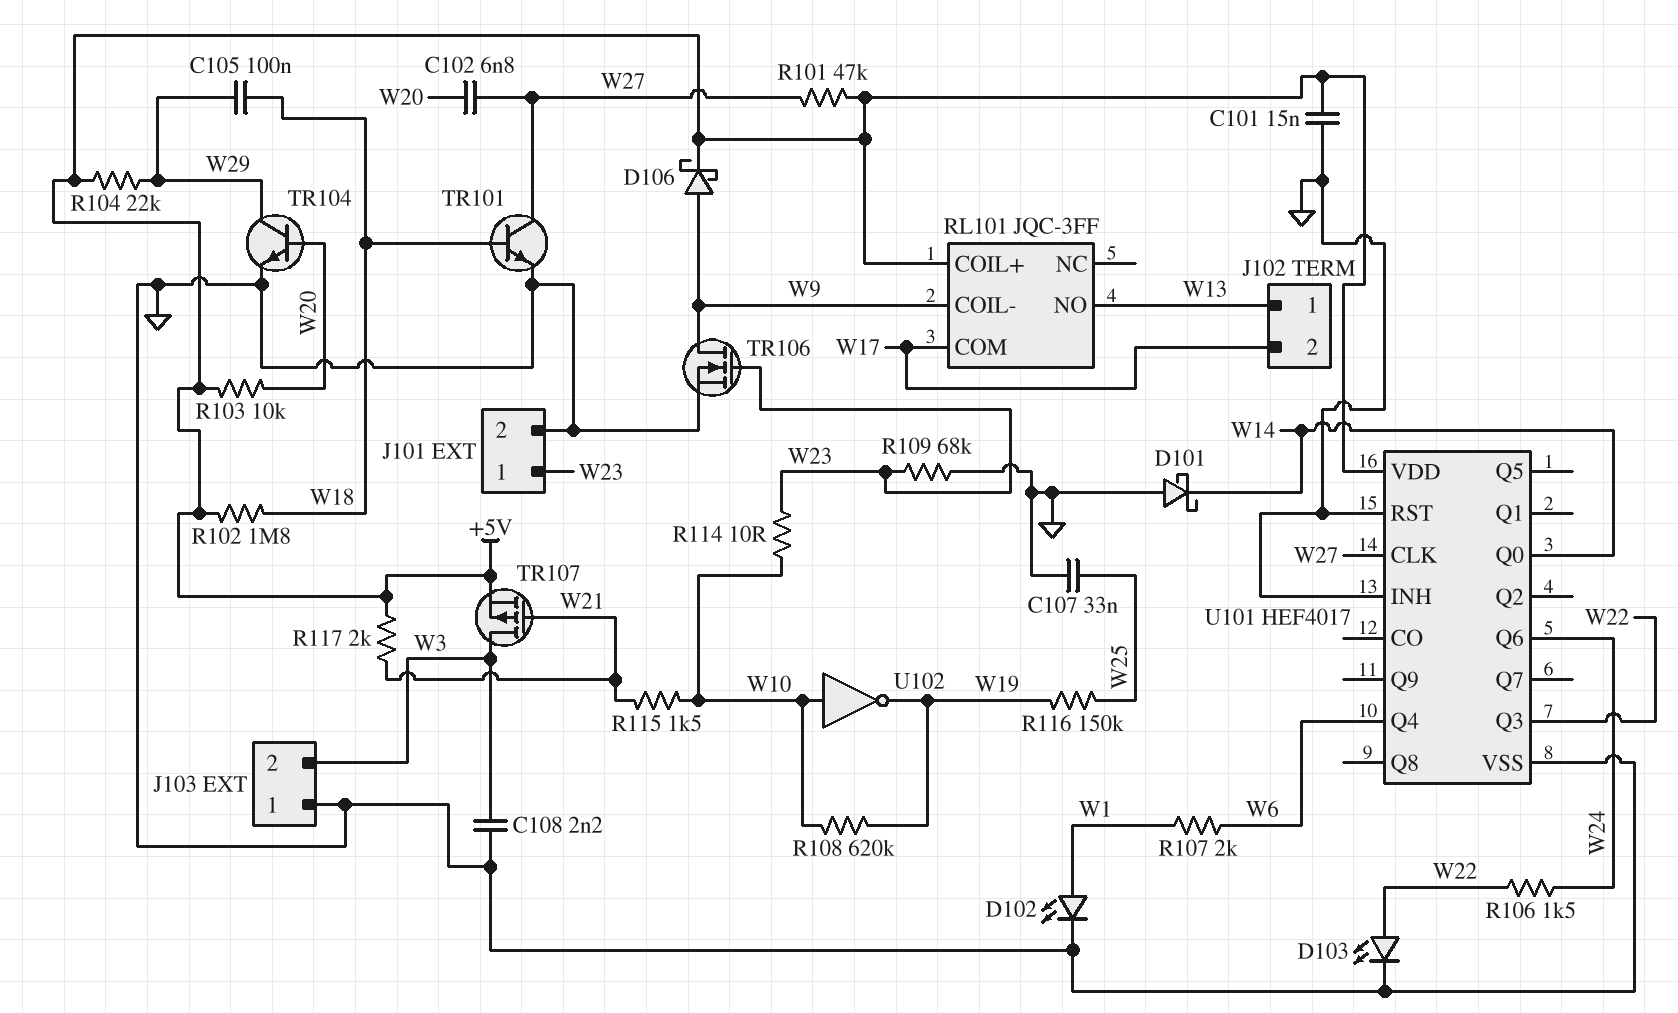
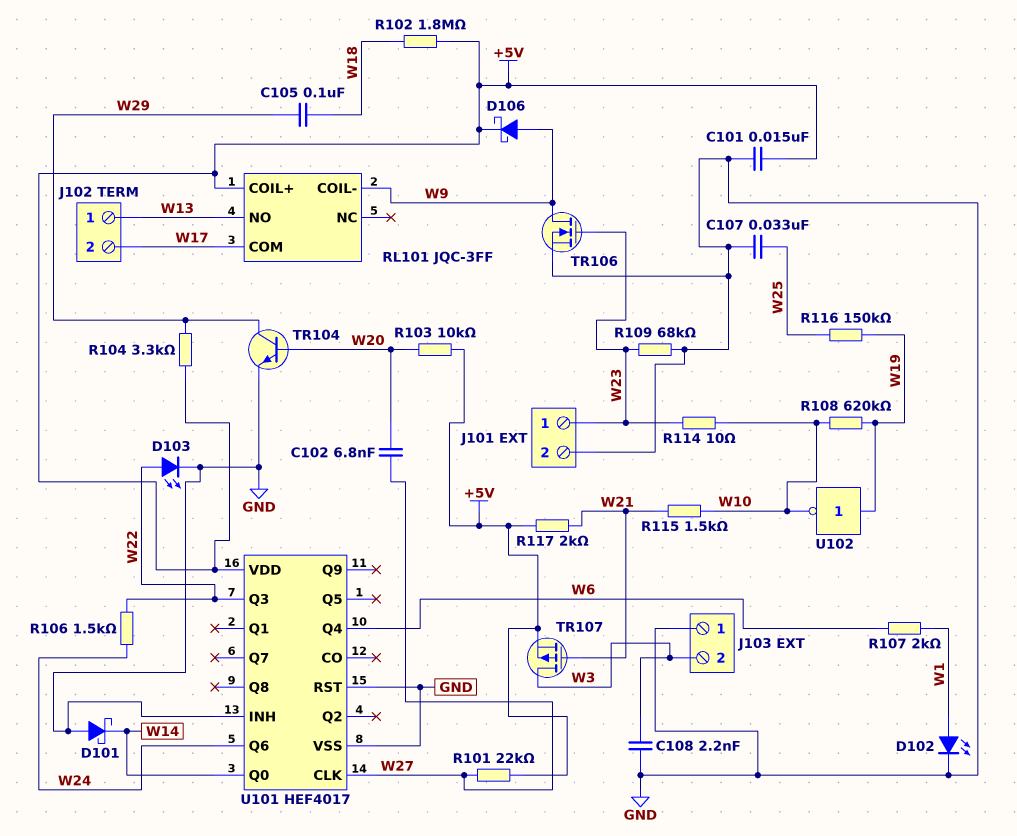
R101: 47k (+5V, W27) -> 22k (+5V, W27)
R104: 22k (+5V, W29) -> 3.3k (+5V, W29)
TR101: NPN (B W18, C W27, E GND) -> none
U102: NOT (in W10, out W19) -> NOT (in W19, out W10)

